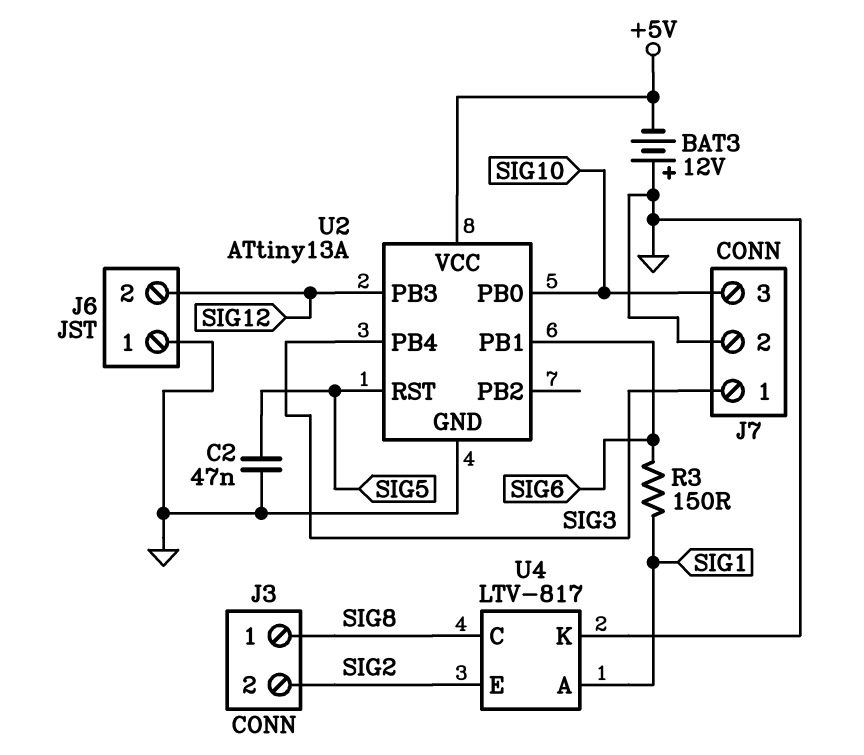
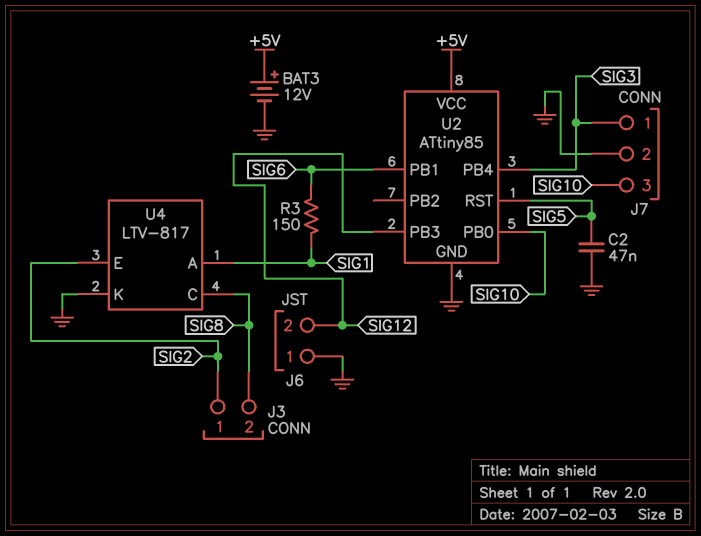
BAT3: 12V (plus GND, minus +5V) -> 12V (plus +5V, minus GND)
J3 pin 1: SIG8 -> SIG2
J3 pin 2: SIG2 -> SIG8
U2: ATtiny13A -> ATtiny85

